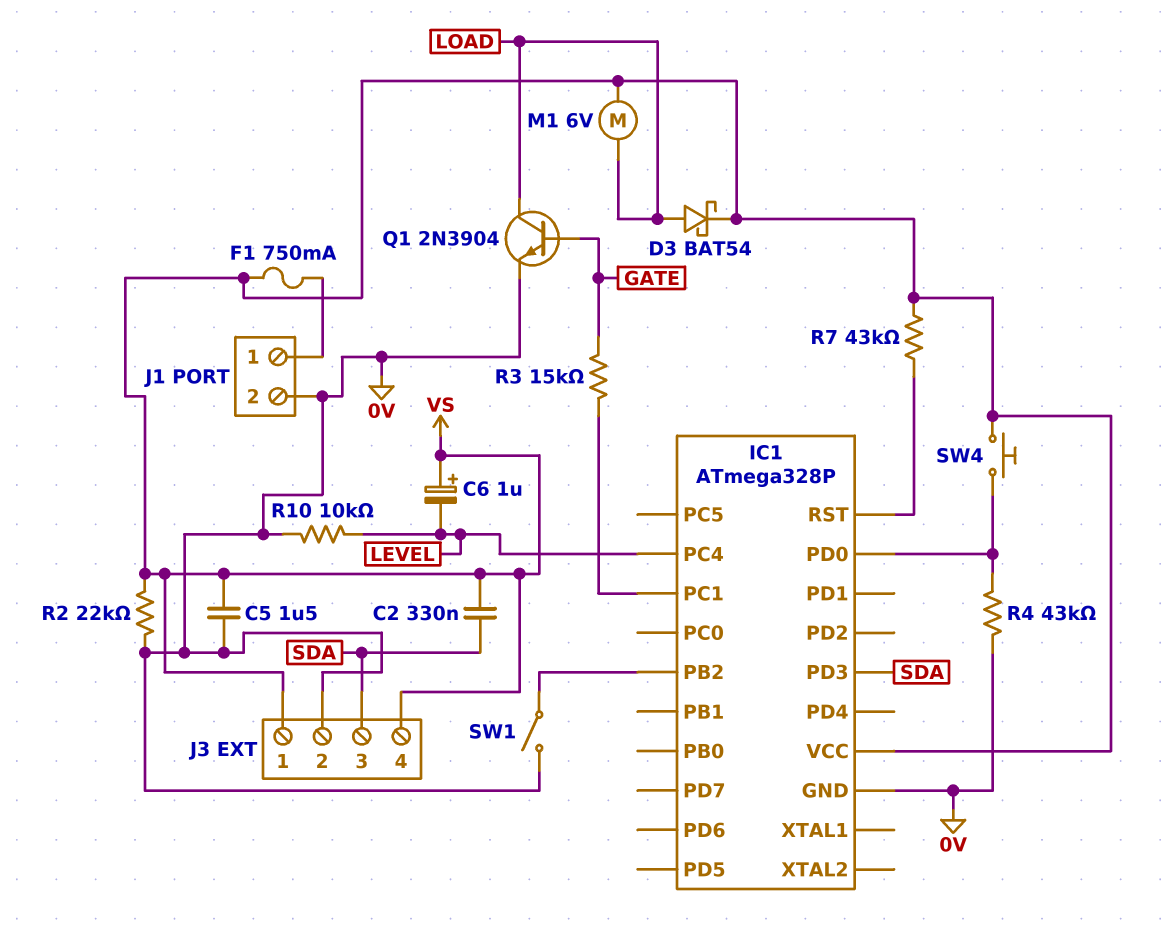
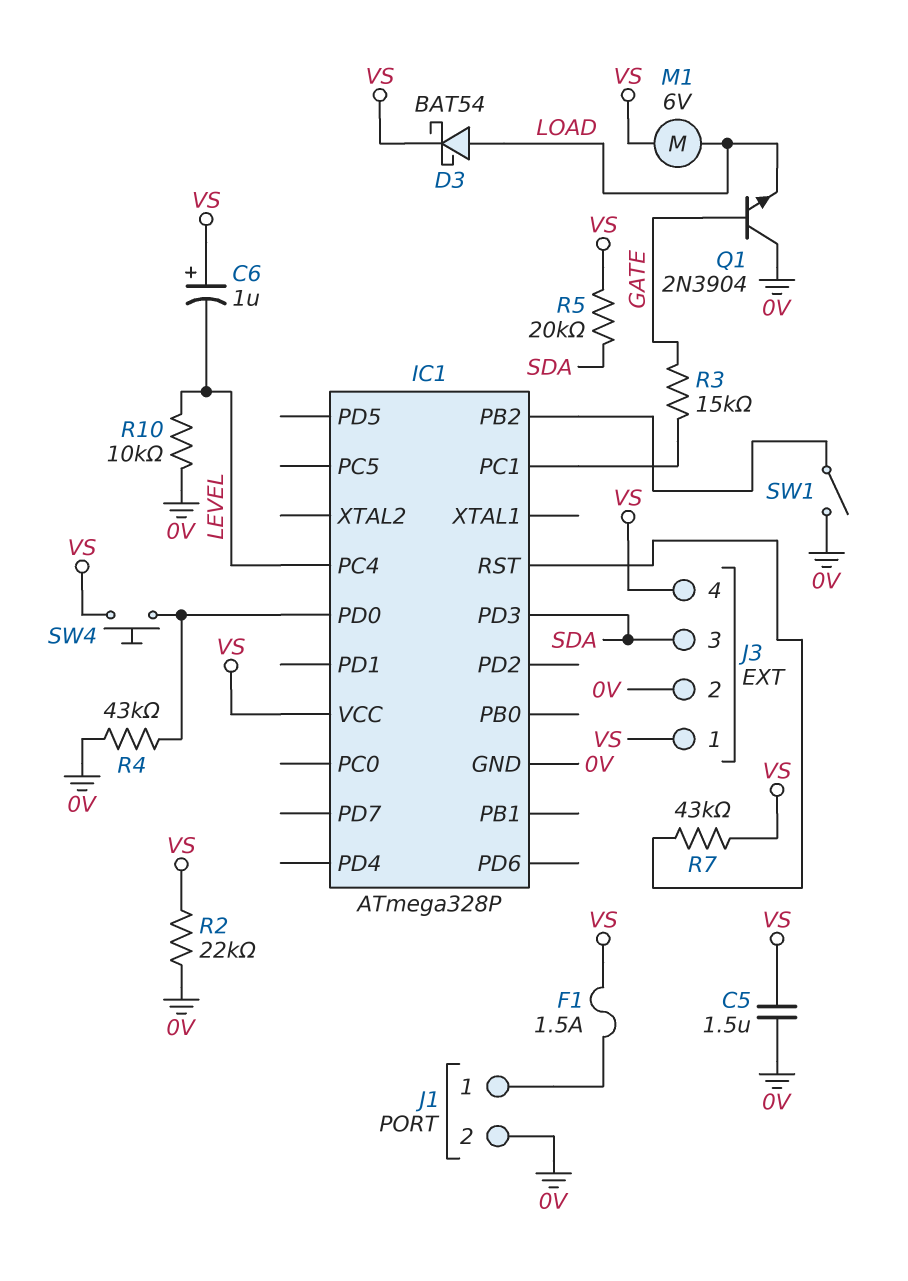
C2: 330nF (SDA, VS) -> none
F1: 750mA (J1/1, VS) -> 1.5A (J1/1, VS)
Q1: NPN 2N3904 (B GATE, C LOAD, E 0V) -> NPN 2N3904 (B GATE, C 0V, E LOAD)
R5: none -> 20k (SDA, VS)

